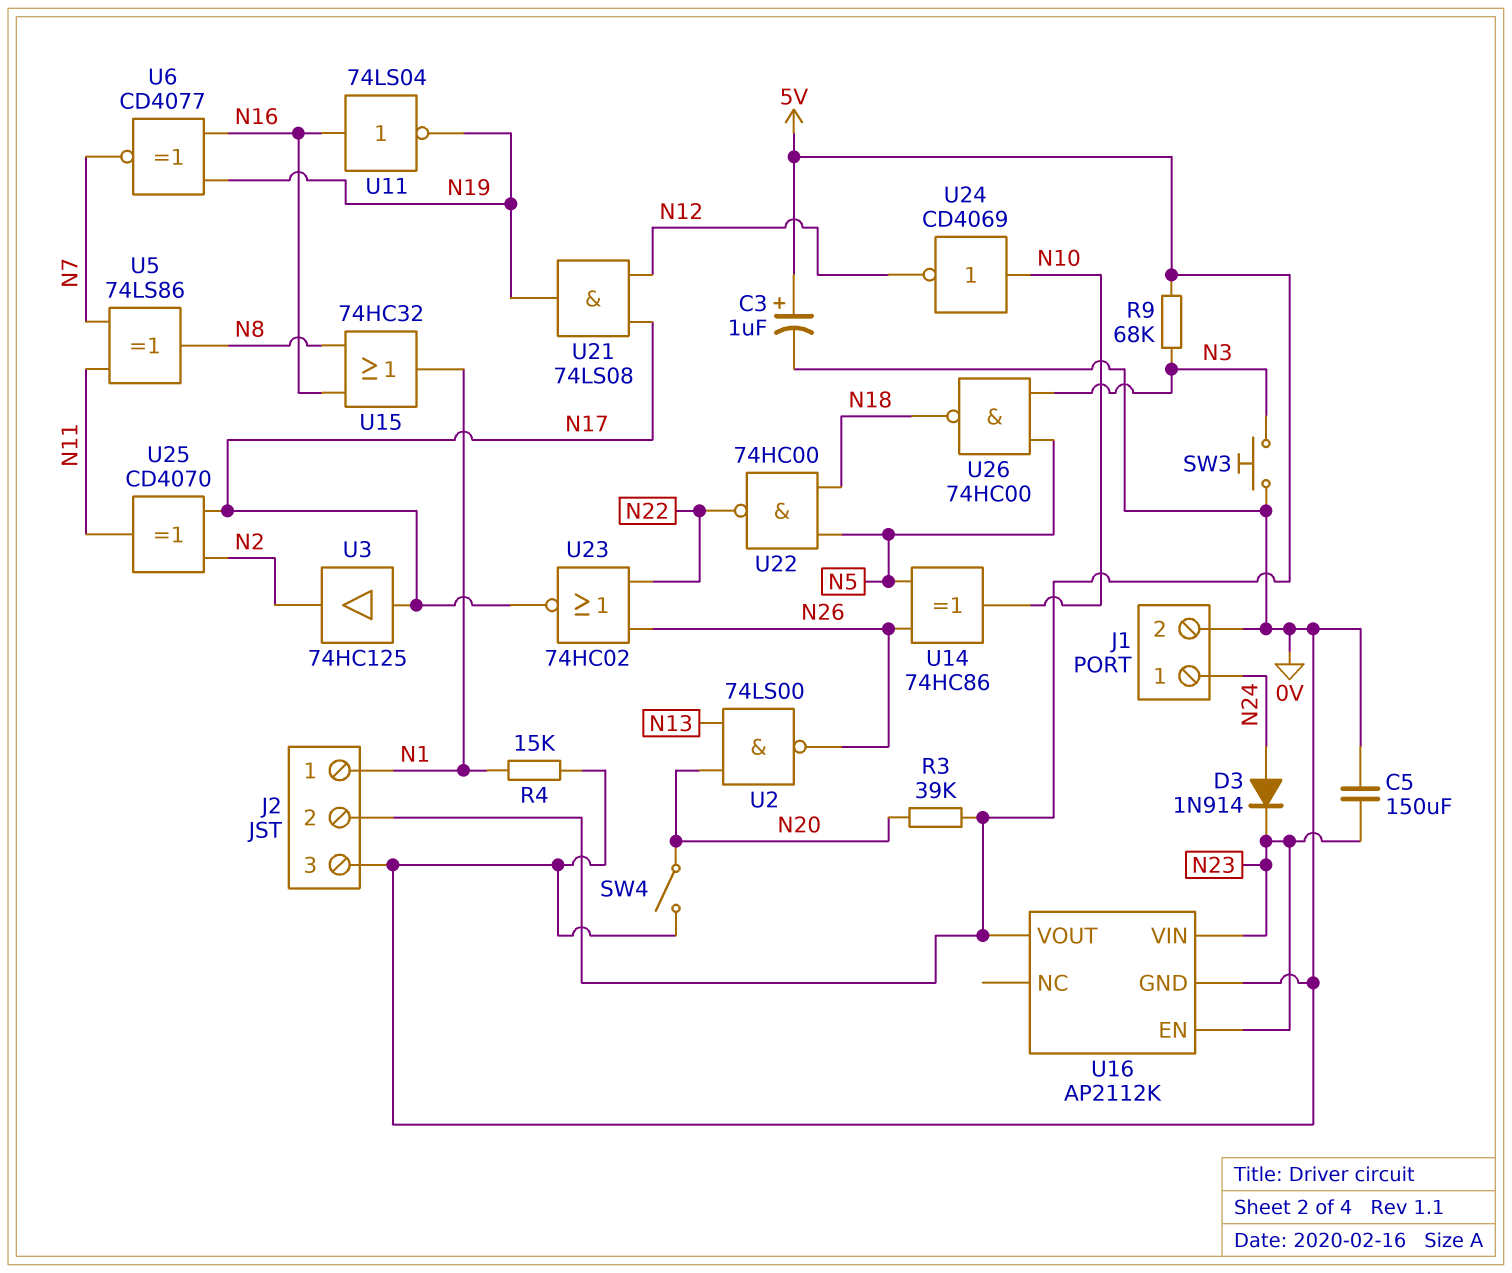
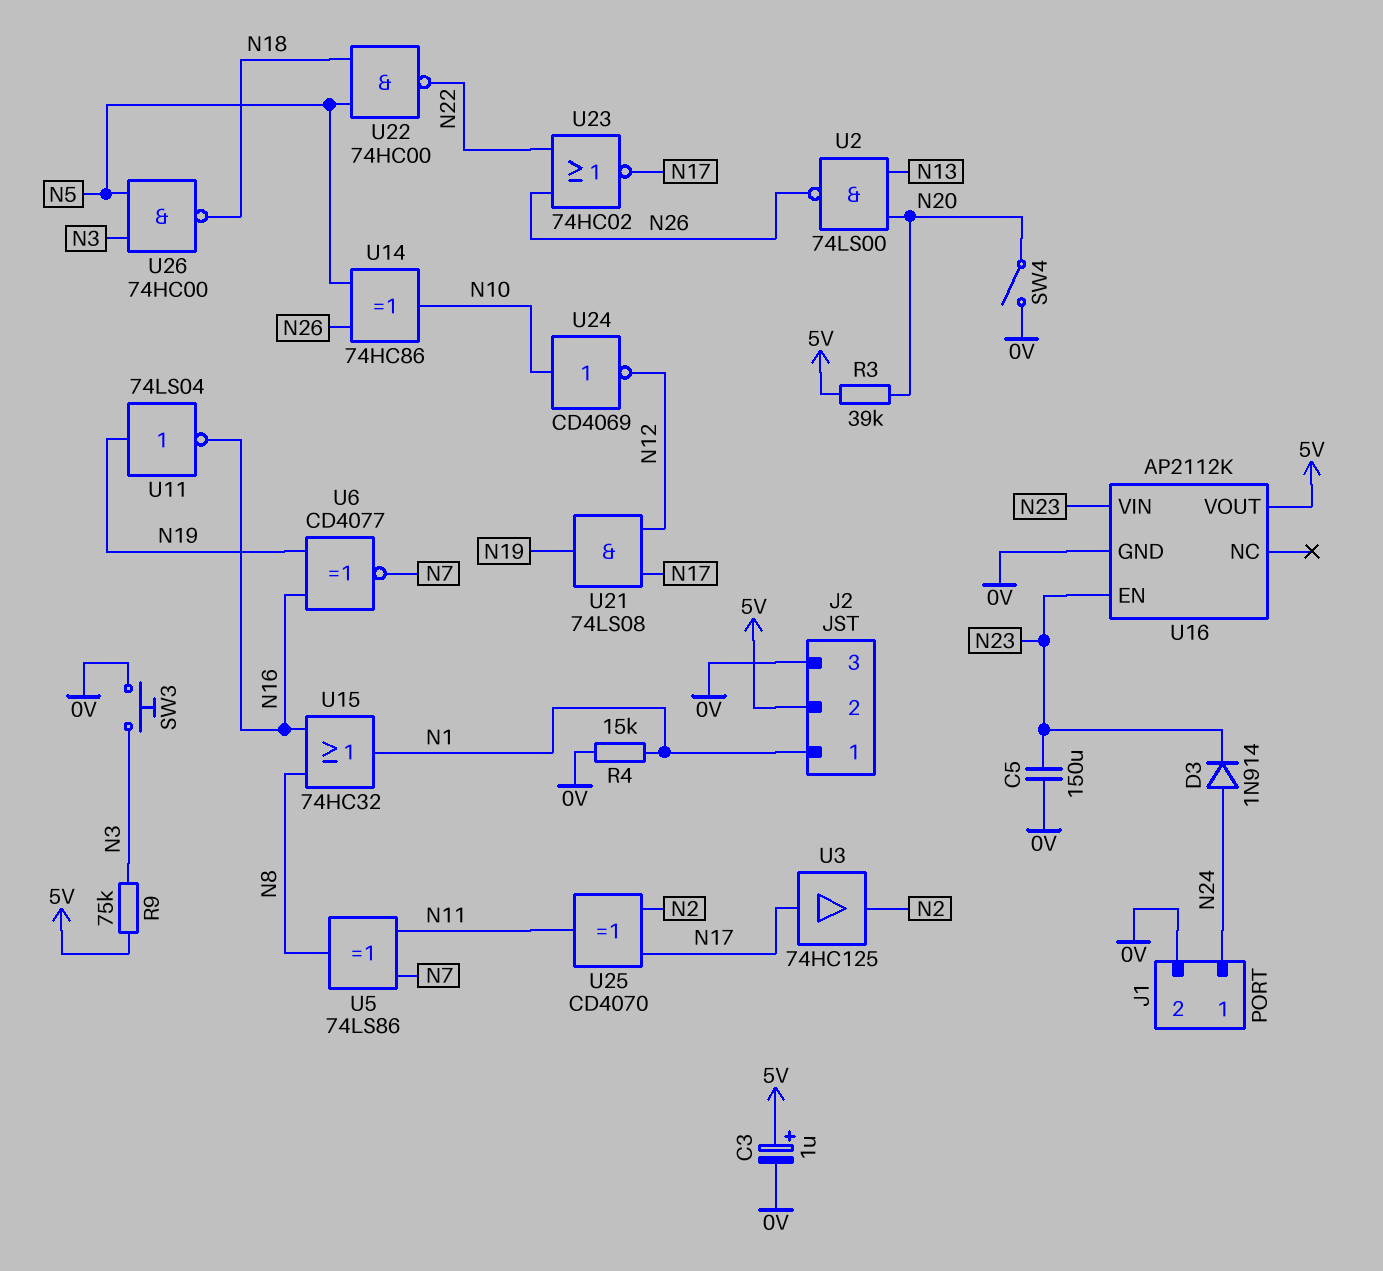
R9: 68k (5V, N3) -> 75k (5V, N3)
U11: NOT 74LS04 (in N16, out N19) -> NOT 74LS04 (in N19, out N16)

